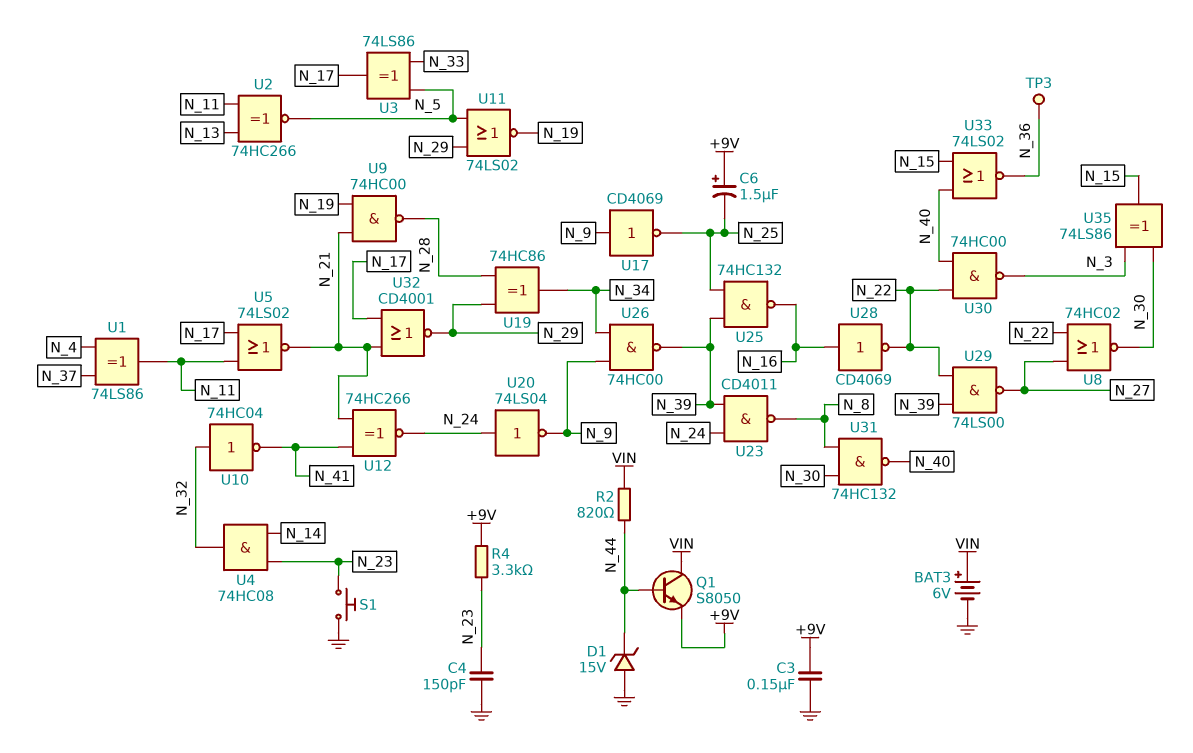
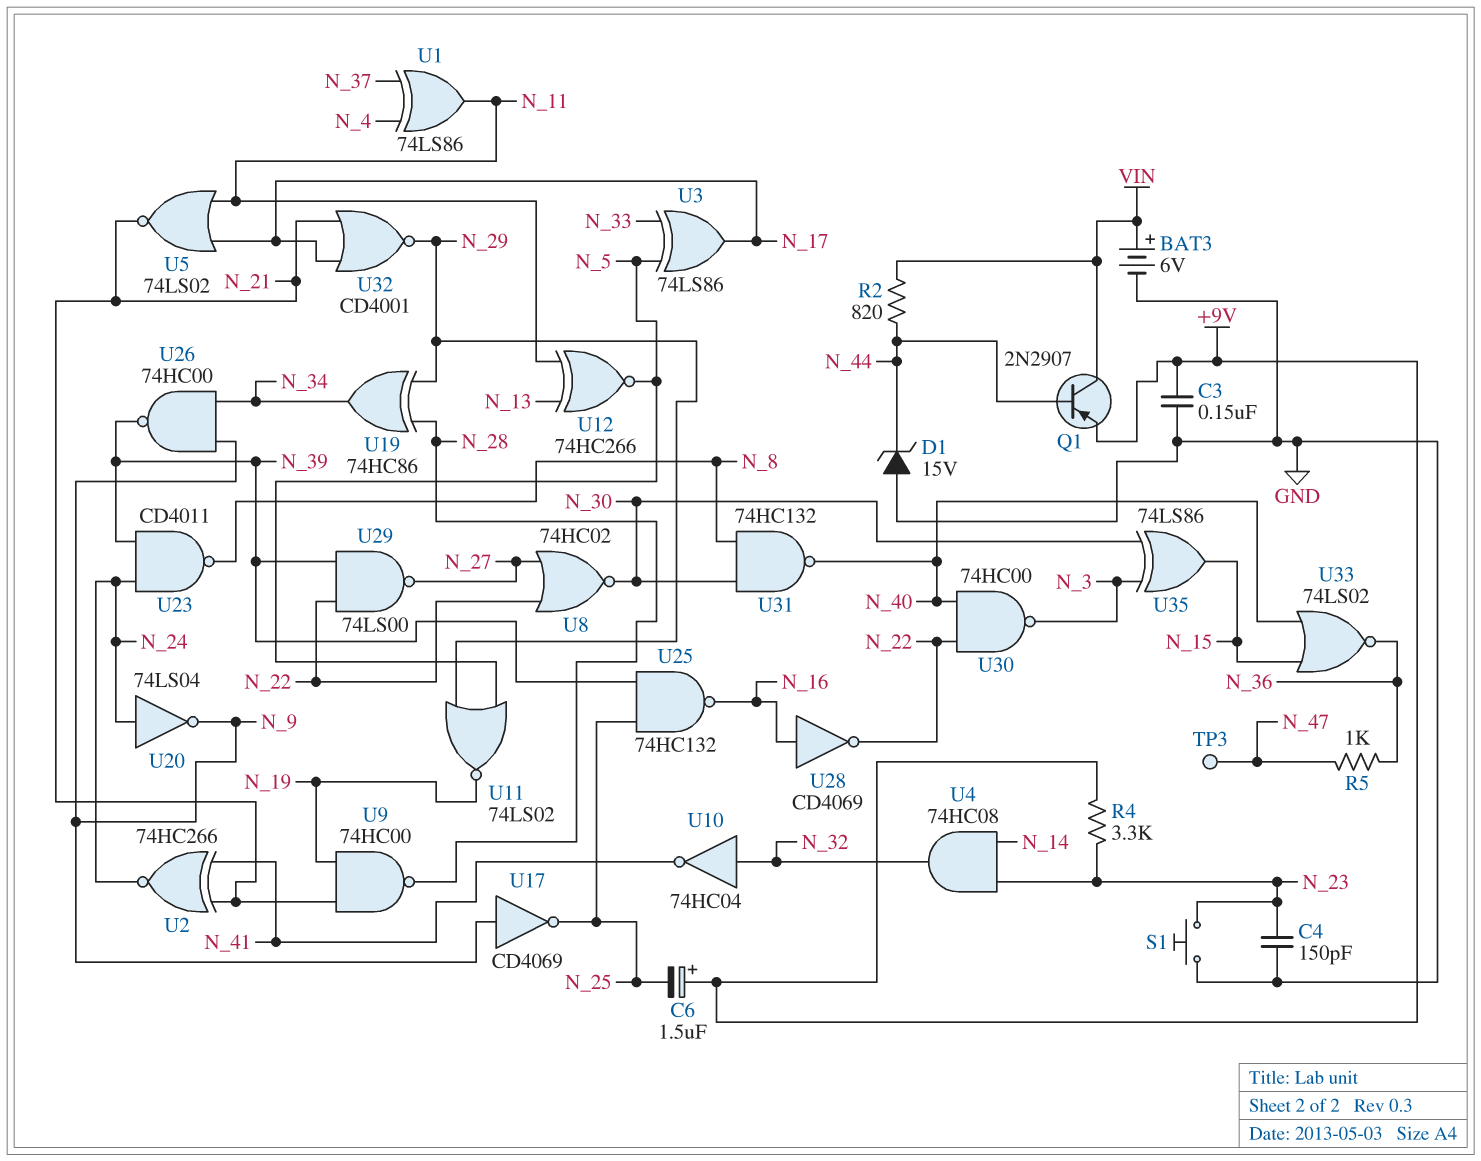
Q1: NPN S8050 (B N_44, C VIN, E +9V) -> PNP 2N2907 (B N_44, C VIN, E +9V)
R5: none -> 1k (N_36, N_47)
TP3: test point (N_36) -> test point (N_47)
U2: XNOR 74HC266 (in N_11, in N_13, out N_5) -> XNOR 74HC266 (in N_21, in N_41, out N_24)
U12: XNOR 74HC266 (in N_21, in N_41, out N_24) -> XNOR 74HC266 (in N_11, in N_13, out N_5)

